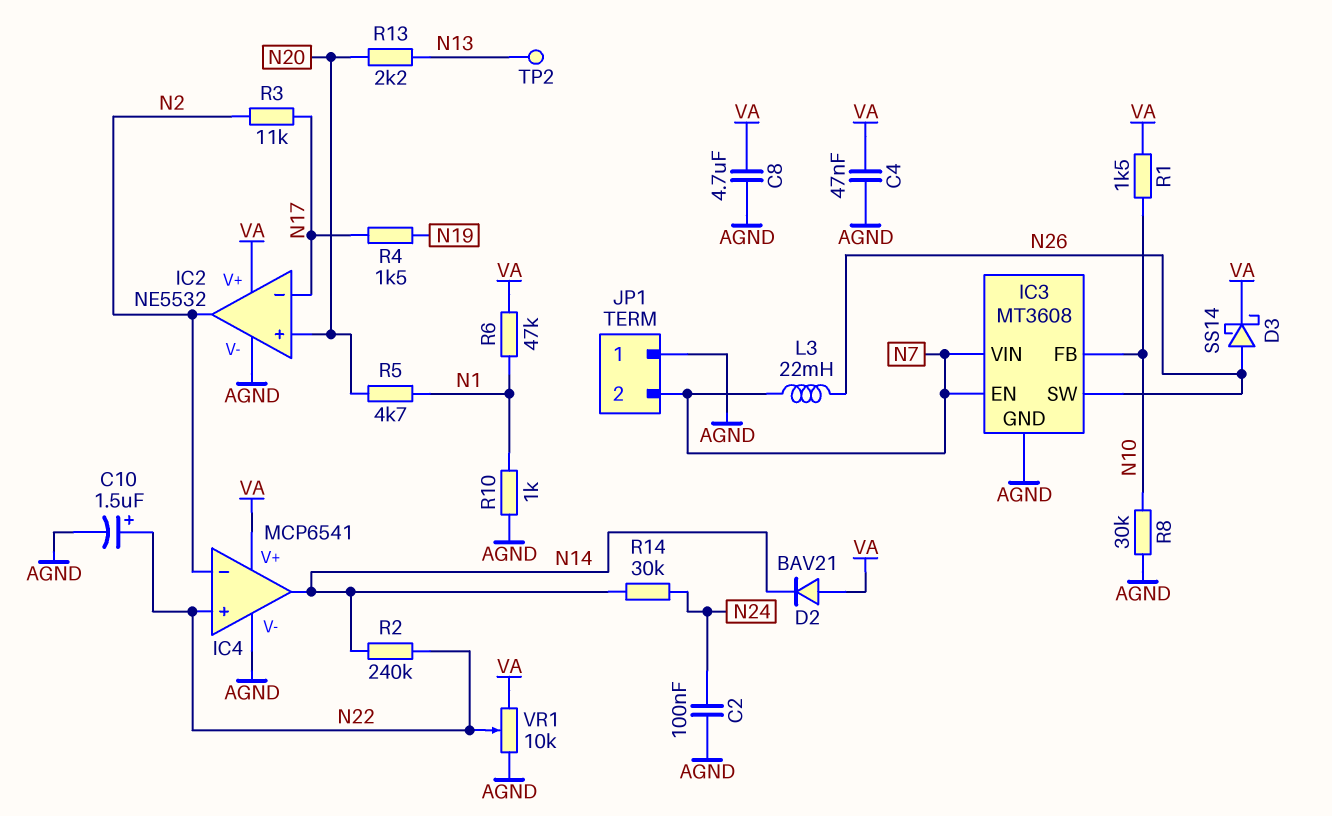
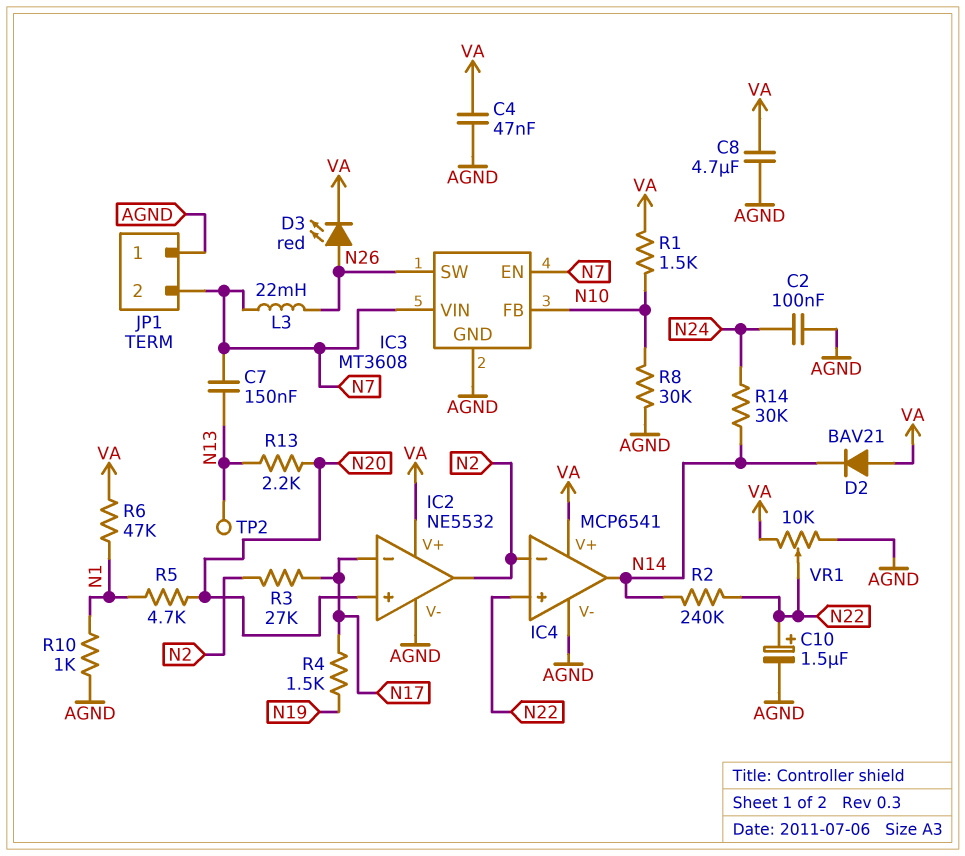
C7: none -> 150nF (N7, N13)
D3: schottky SS14 (A N26, K VA) -> LED red (A N26, K VA)
R3: 11k (N2, N17) -> 27k (N2, N17)

